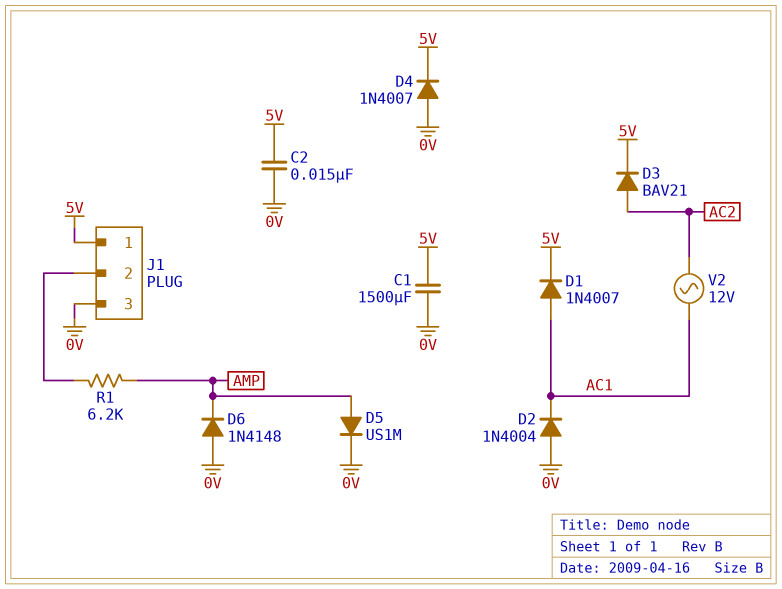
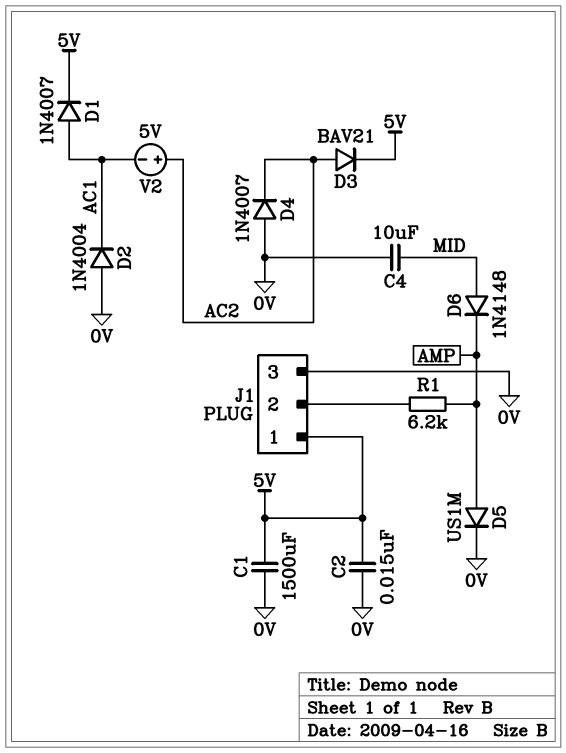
C4: none -> 10uF (0V, MID)
D4: diode 1N4007 (A 0V, K 5V) -> diode 1N4007 (A 0V, K AC2)
D6: diode 1N4148 (A 0V, K AMP) -> diode 1N4148 (A MID, K AMP)
V2: AC 12V (AC1, AC2) -> 5V (plus AC2, minus AC1)

